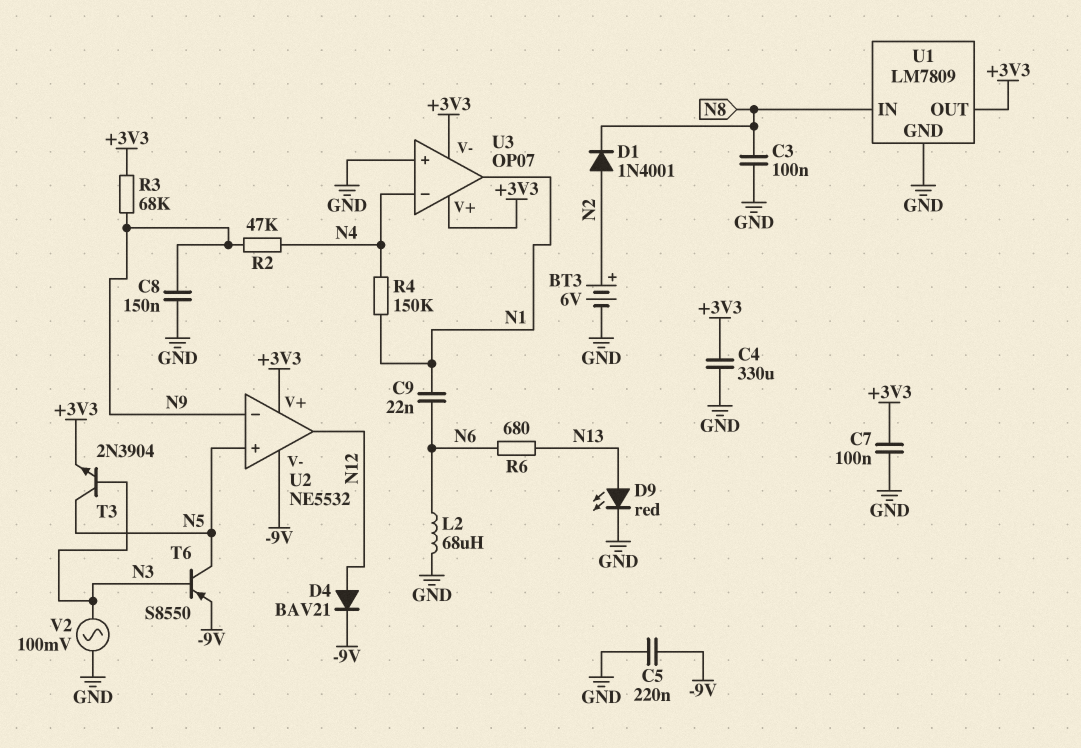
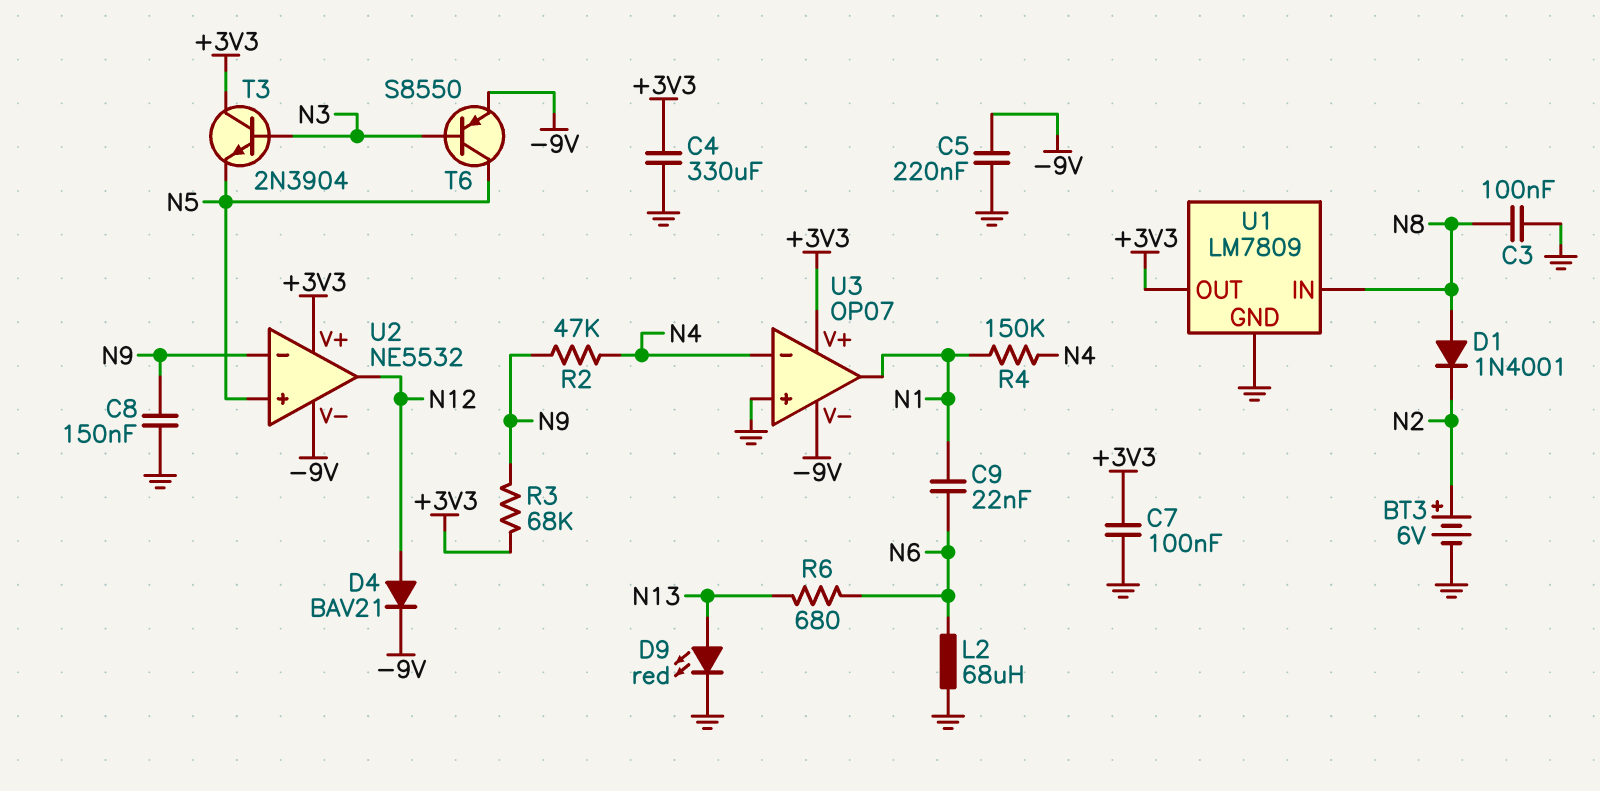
D1: diode 1N4001 (A N2, K N8) -> diode 1N4001 (A N8, K N2)
T3: NPN 2N3904 (B N3, C N5, E +3V3) -> NPN 2N3904 (B N3, C +3V3, E N5)
U3 pin V-: +3V3 -> -9V
V2: AC 100mV (GND, N3) -> none

